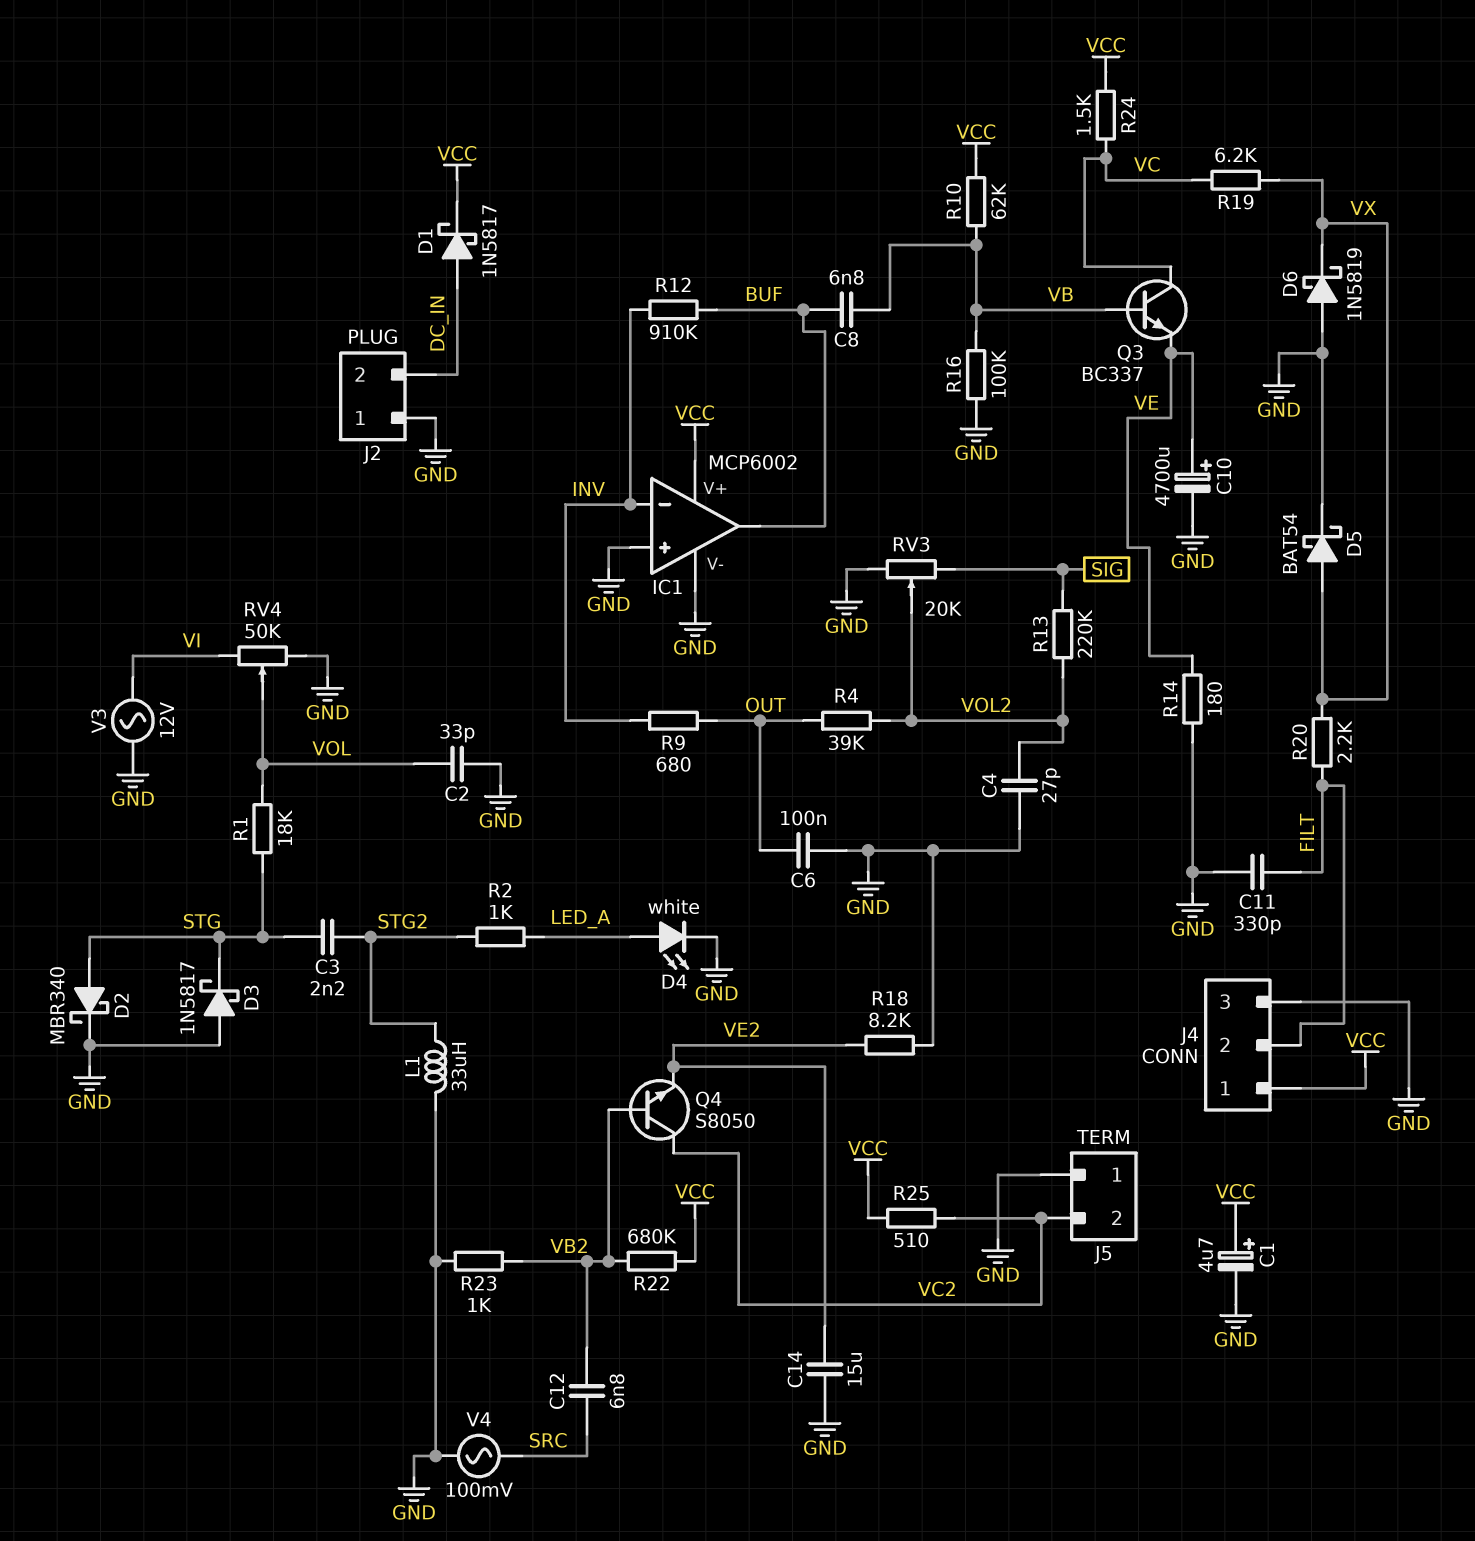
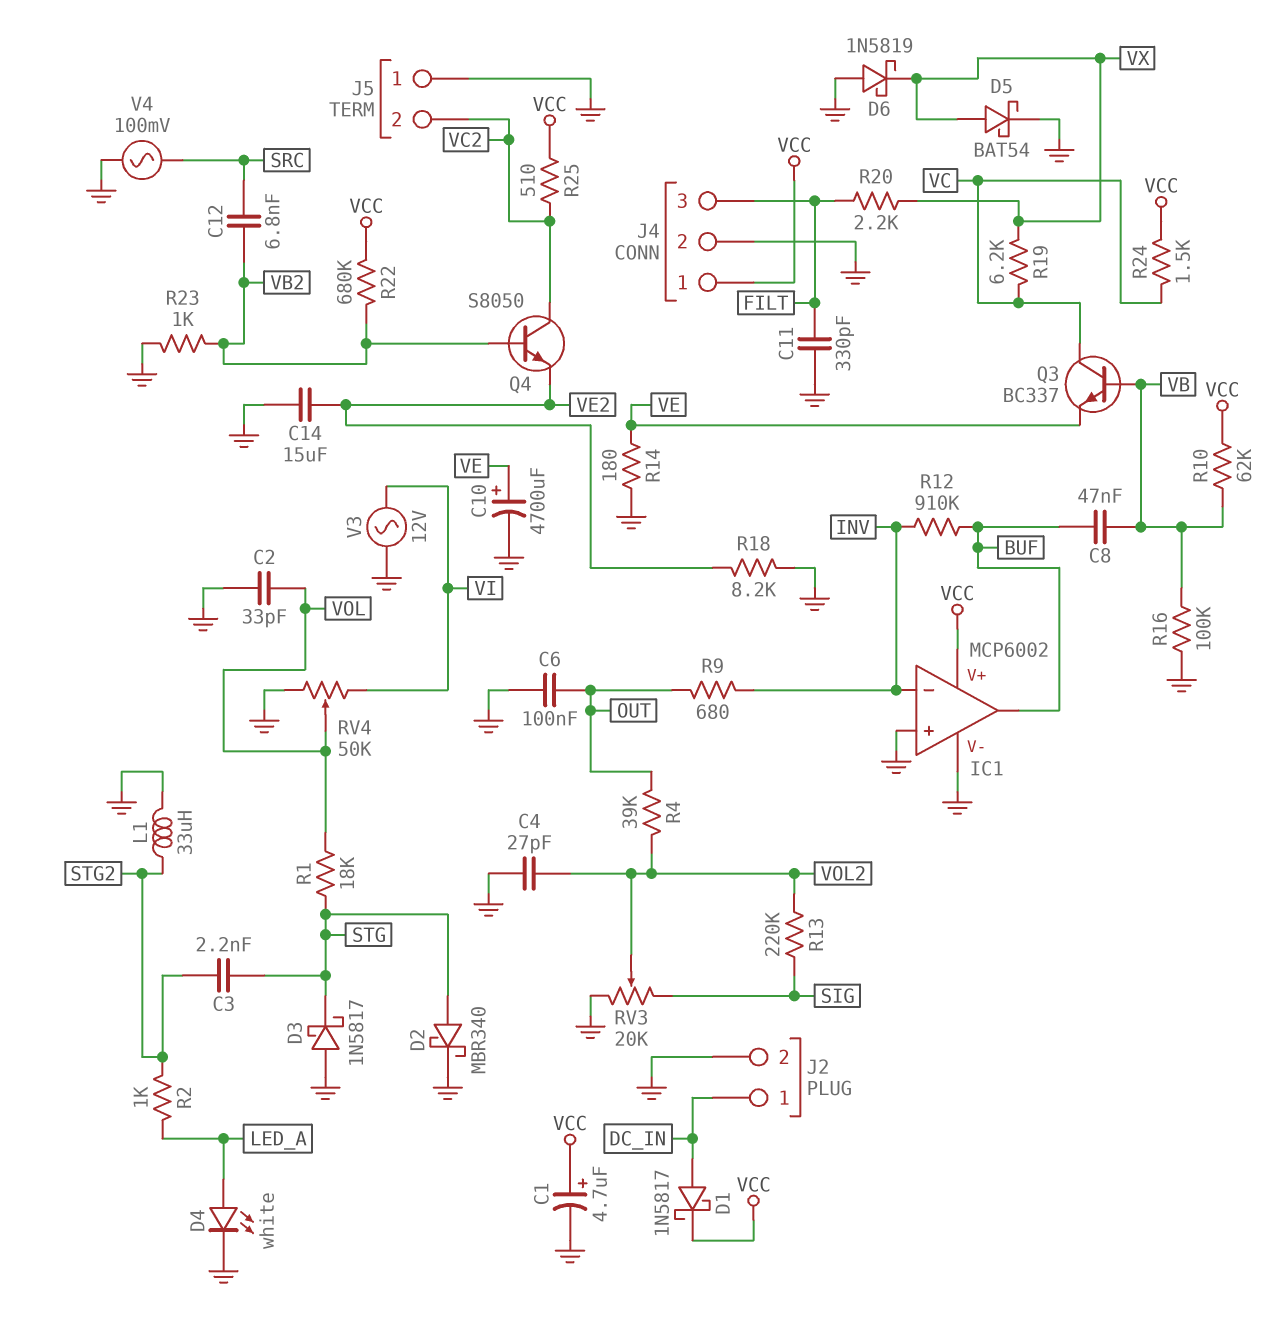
C8: 6.8nF (BUF, VB) -> 47nF (BUF, VB)
J2 pin 1: GND -> DC_IN
J2 pin 2: DC_IN -> GND
J4 pin 2: FILT -> GND
J4 pin 3: GND -> FILT

